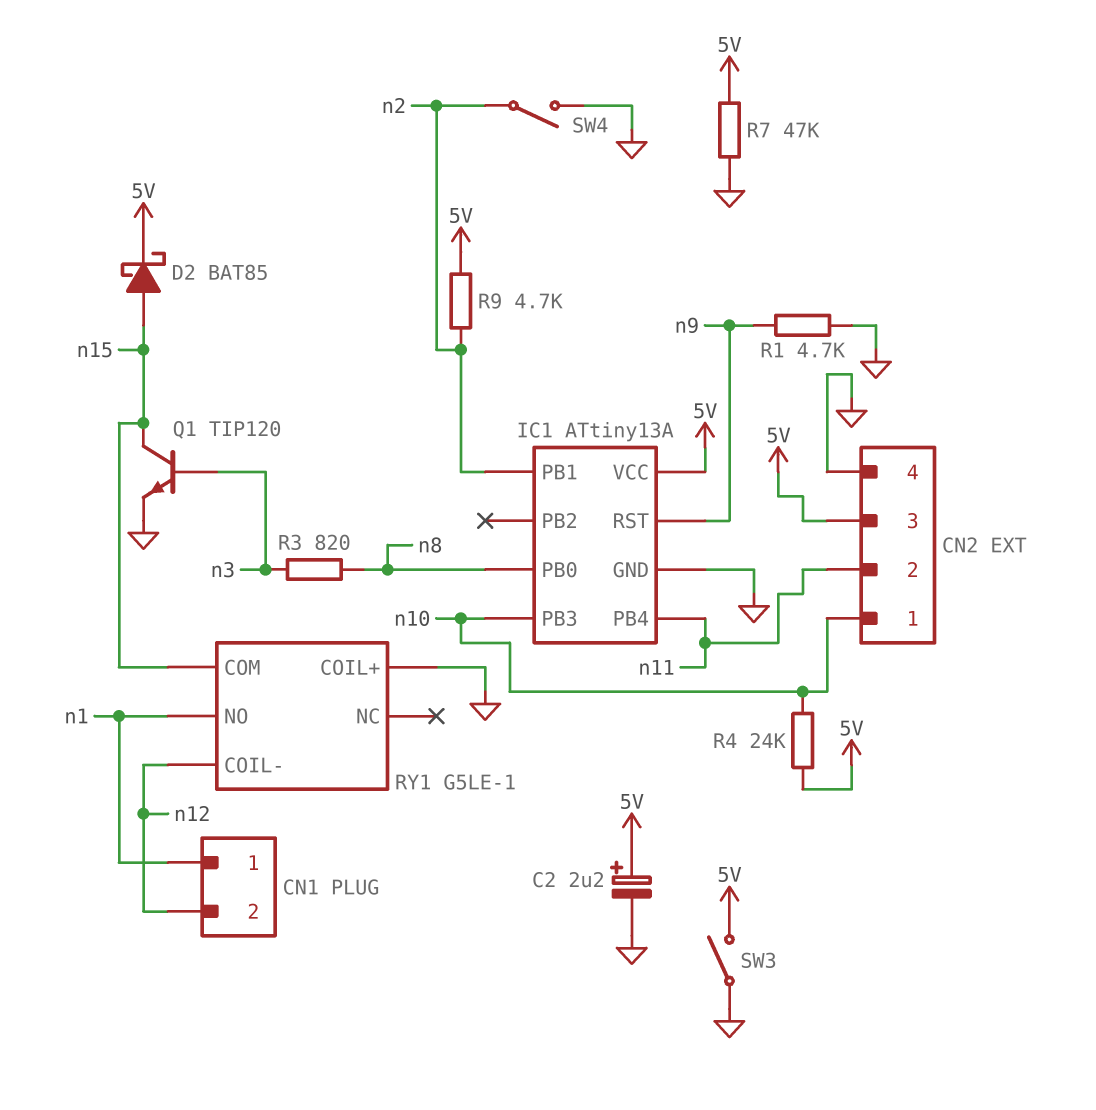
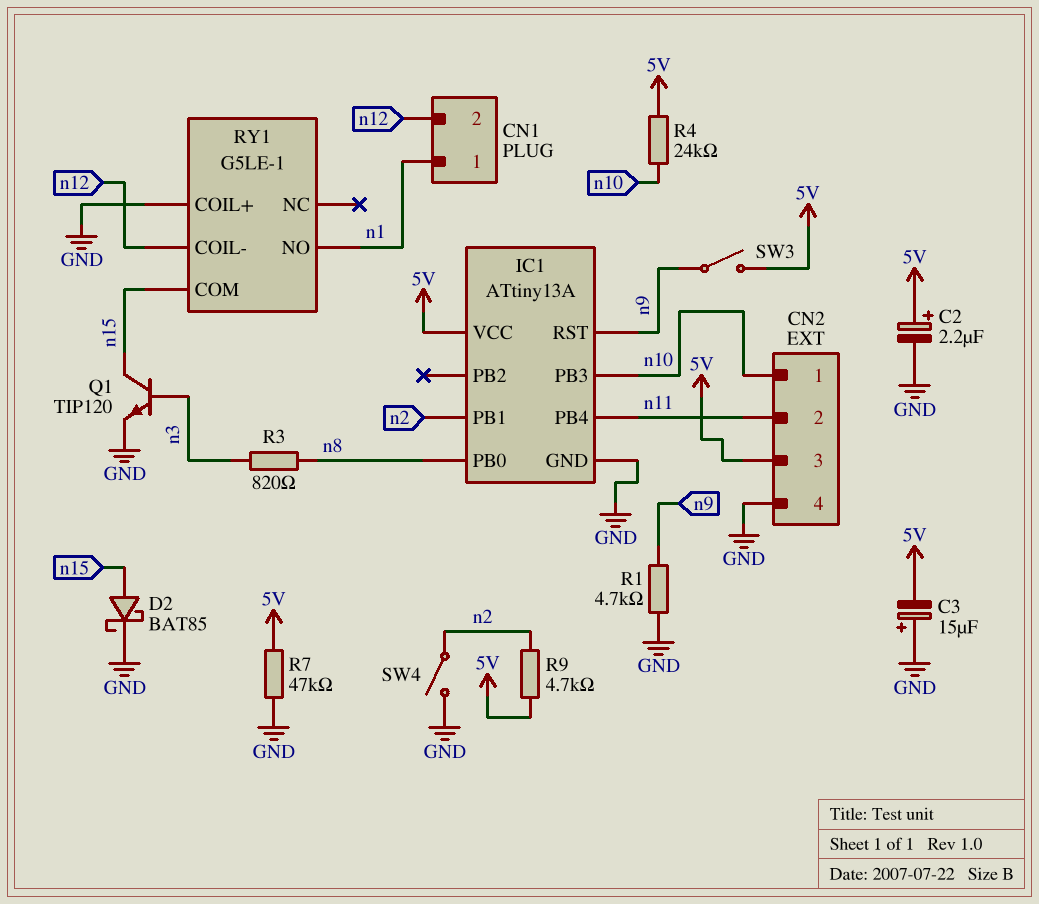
C3: none -> 15uF (plus GND, minus 5V)
D2: schottky BAT85 (A n15, K 5V) -> schottky BAT85 (A n15, K GND)
SW3: switch (5V, GND) -> switch (5V, n9)

